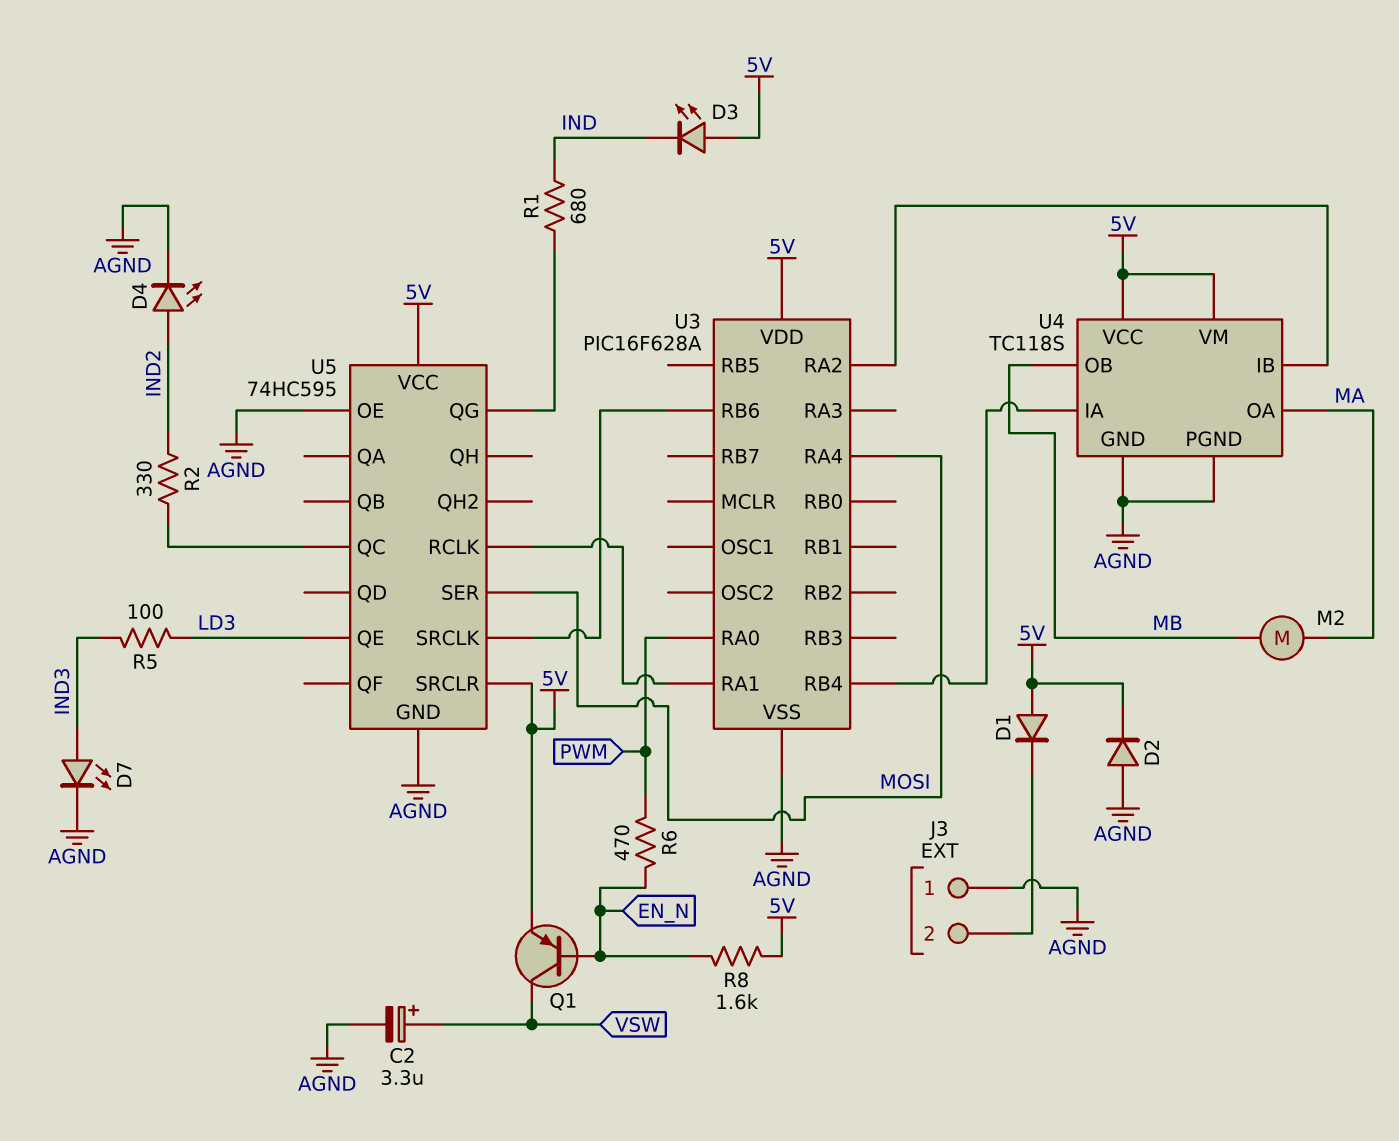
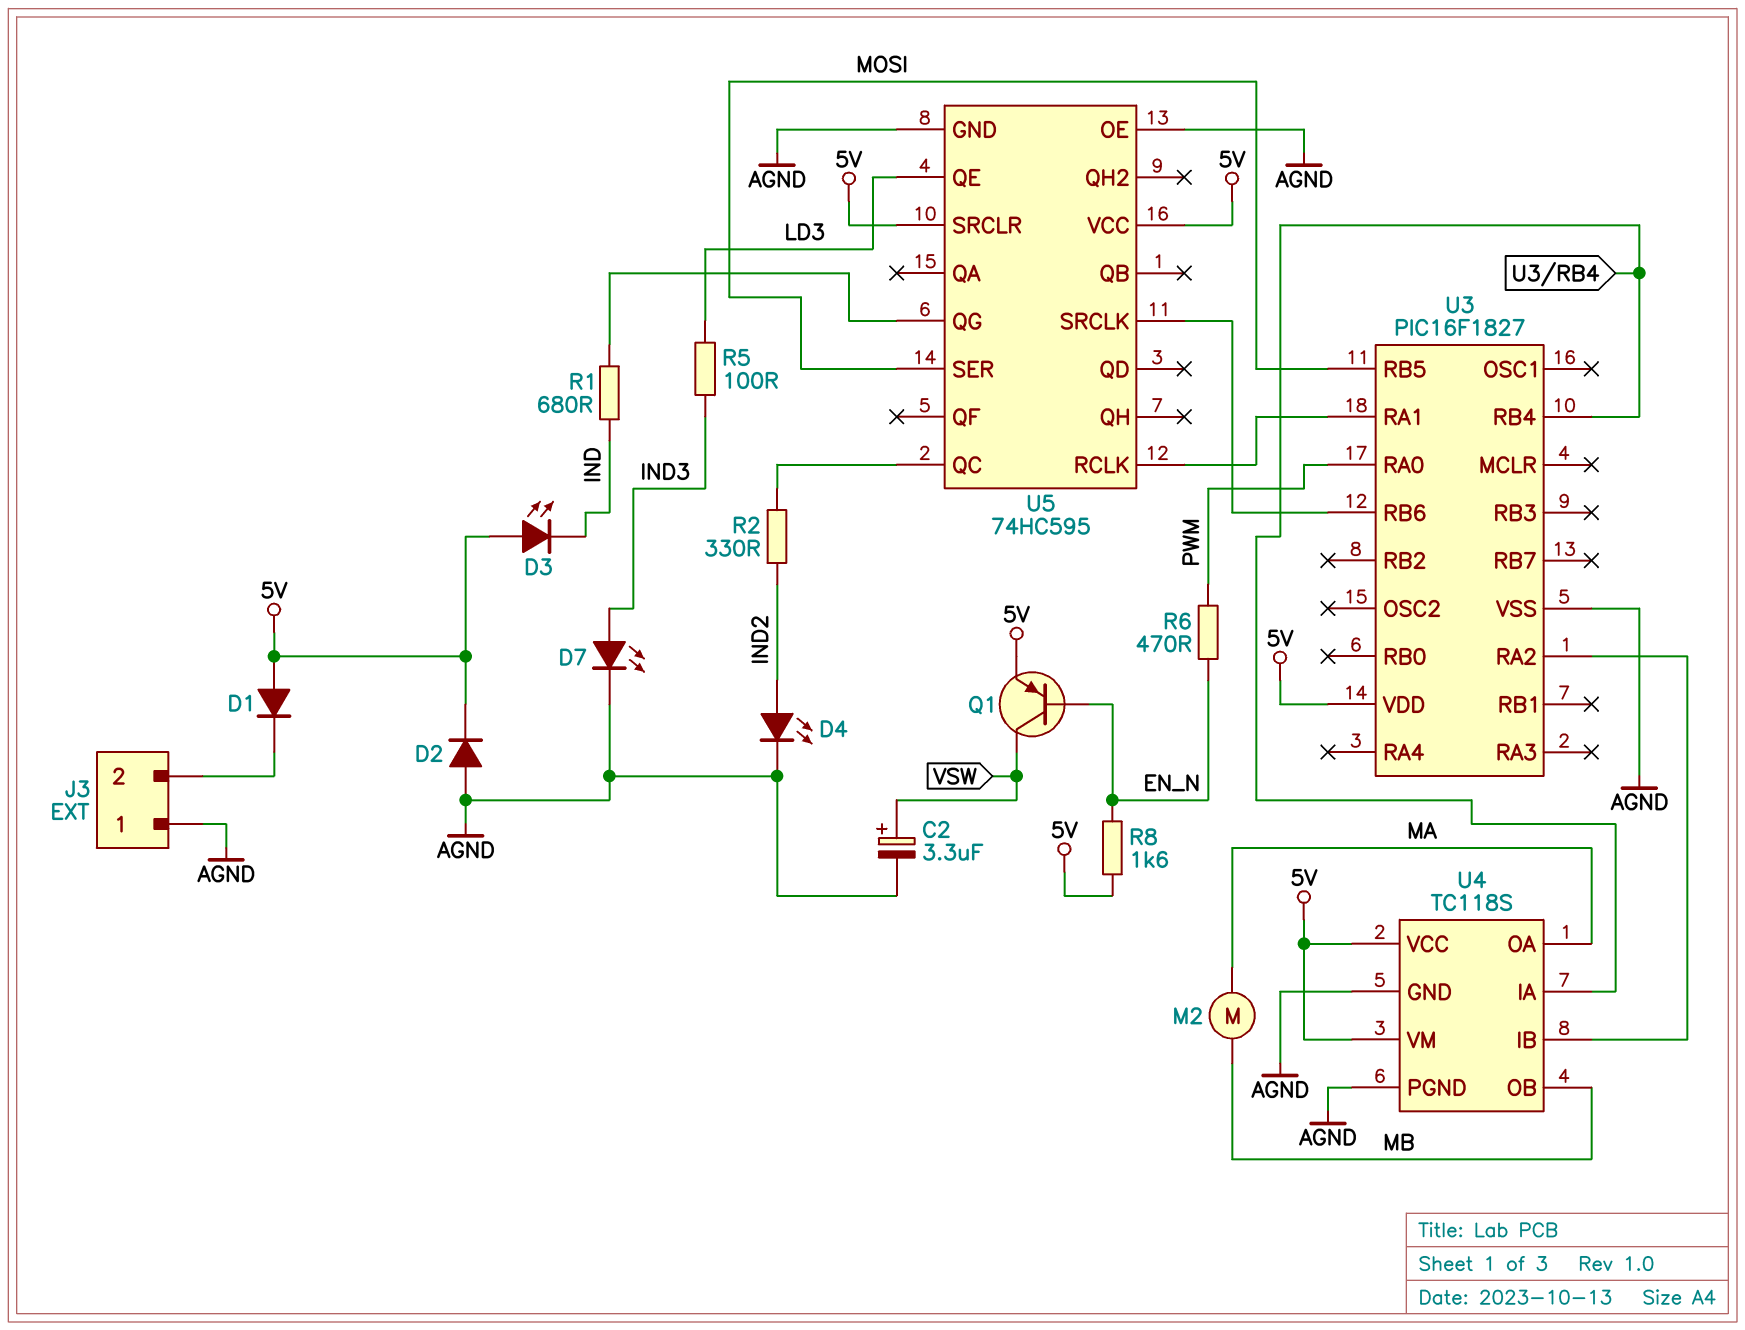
U3: PIC16F628A -> PIC16F1827
U3 pin RA4: MOSI -> none
U3 pin RB5: none -> MOSI

